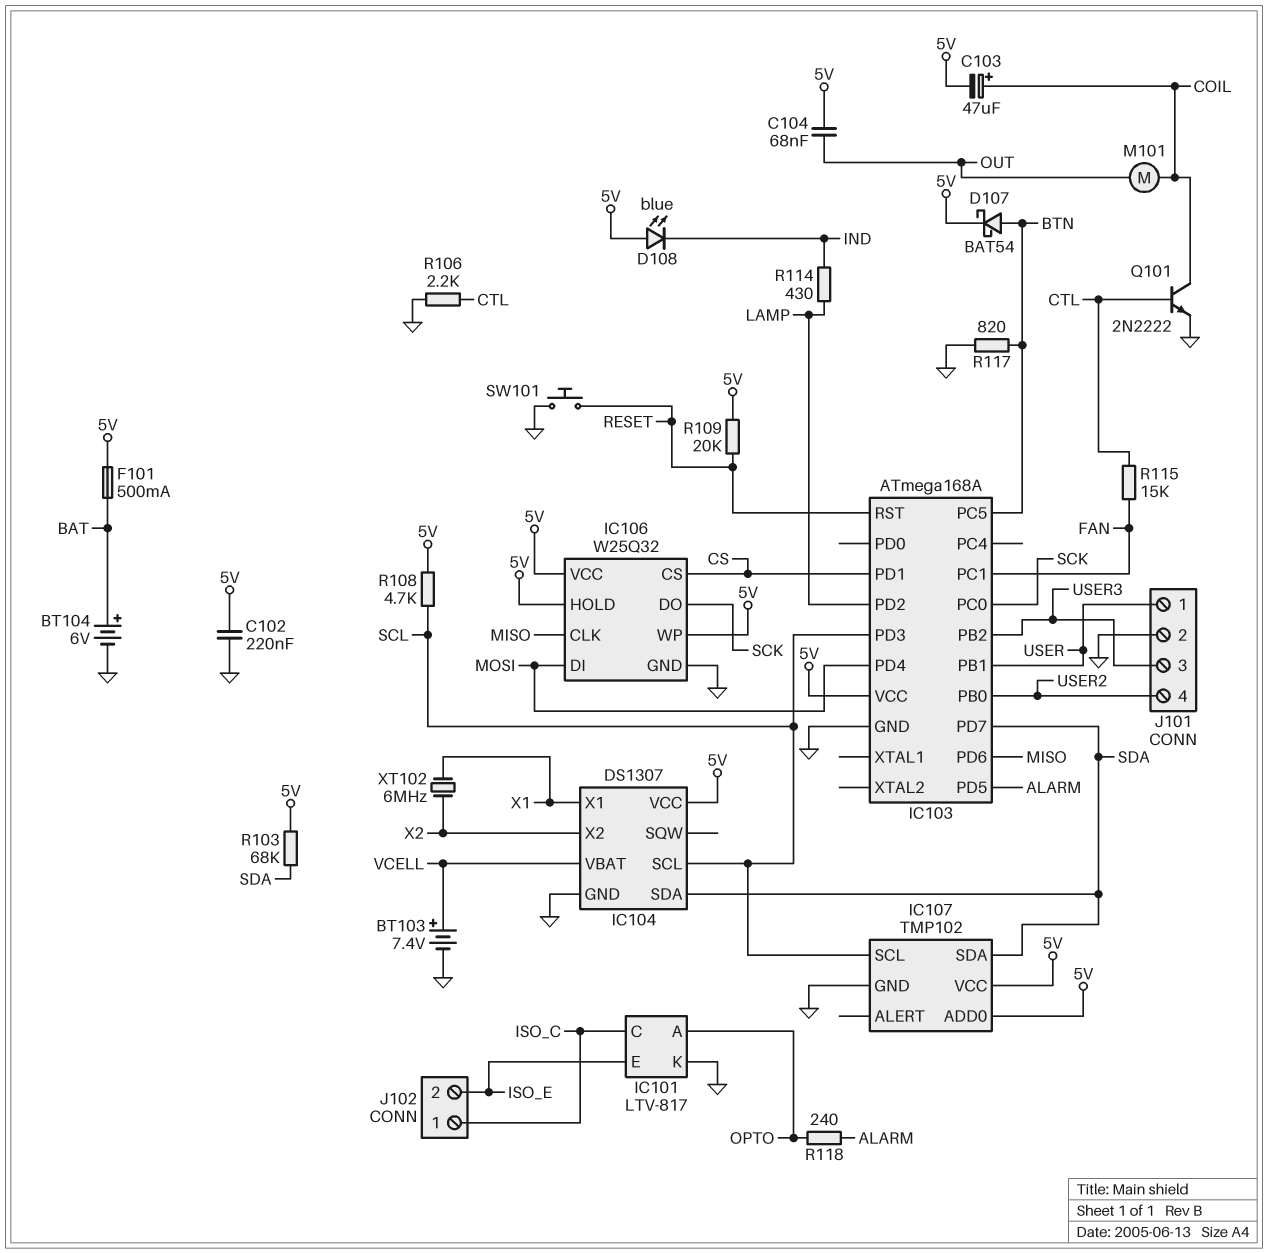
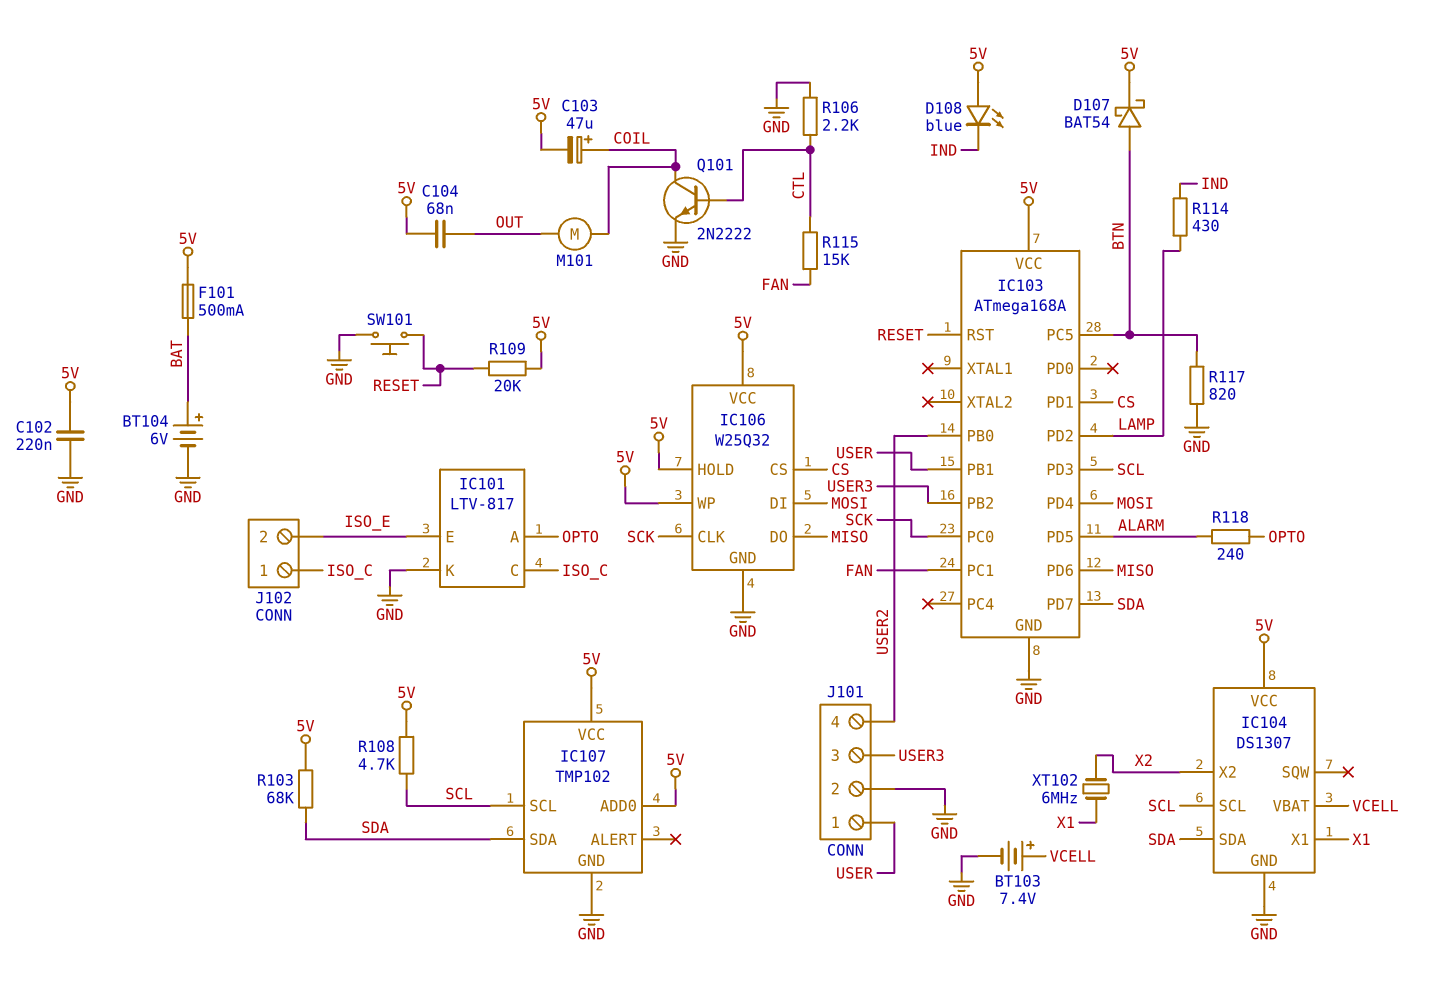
IC106 pin CLK: MISO -> SCK
IC106 pin DO: SCK -> MISO

